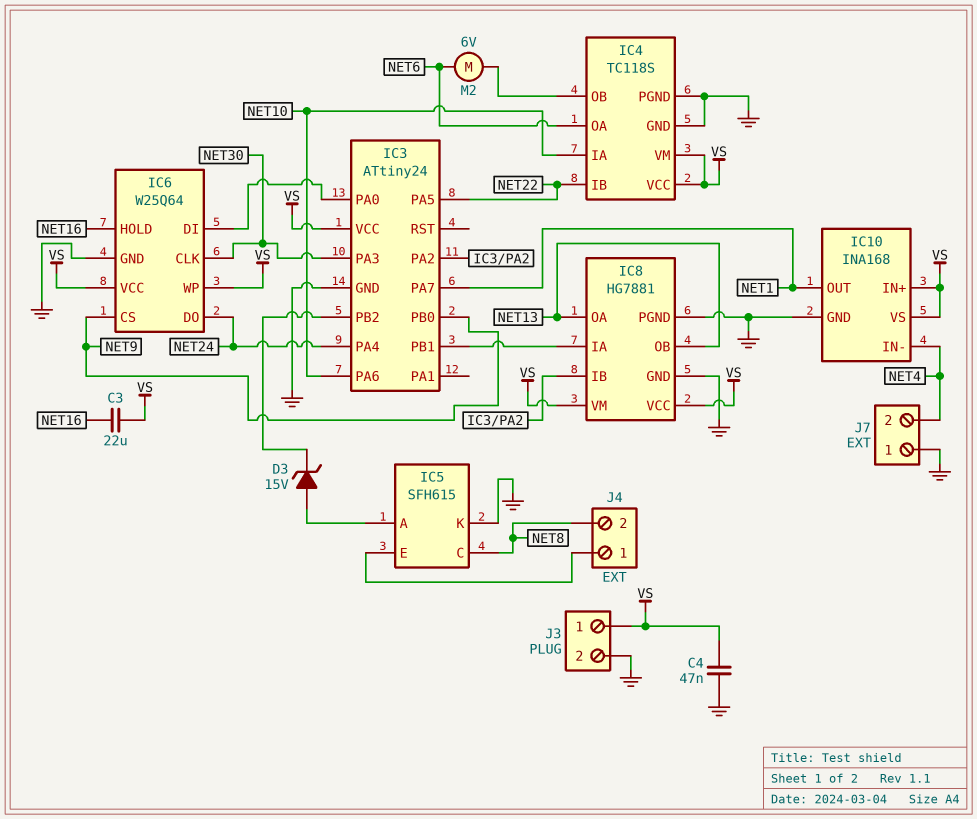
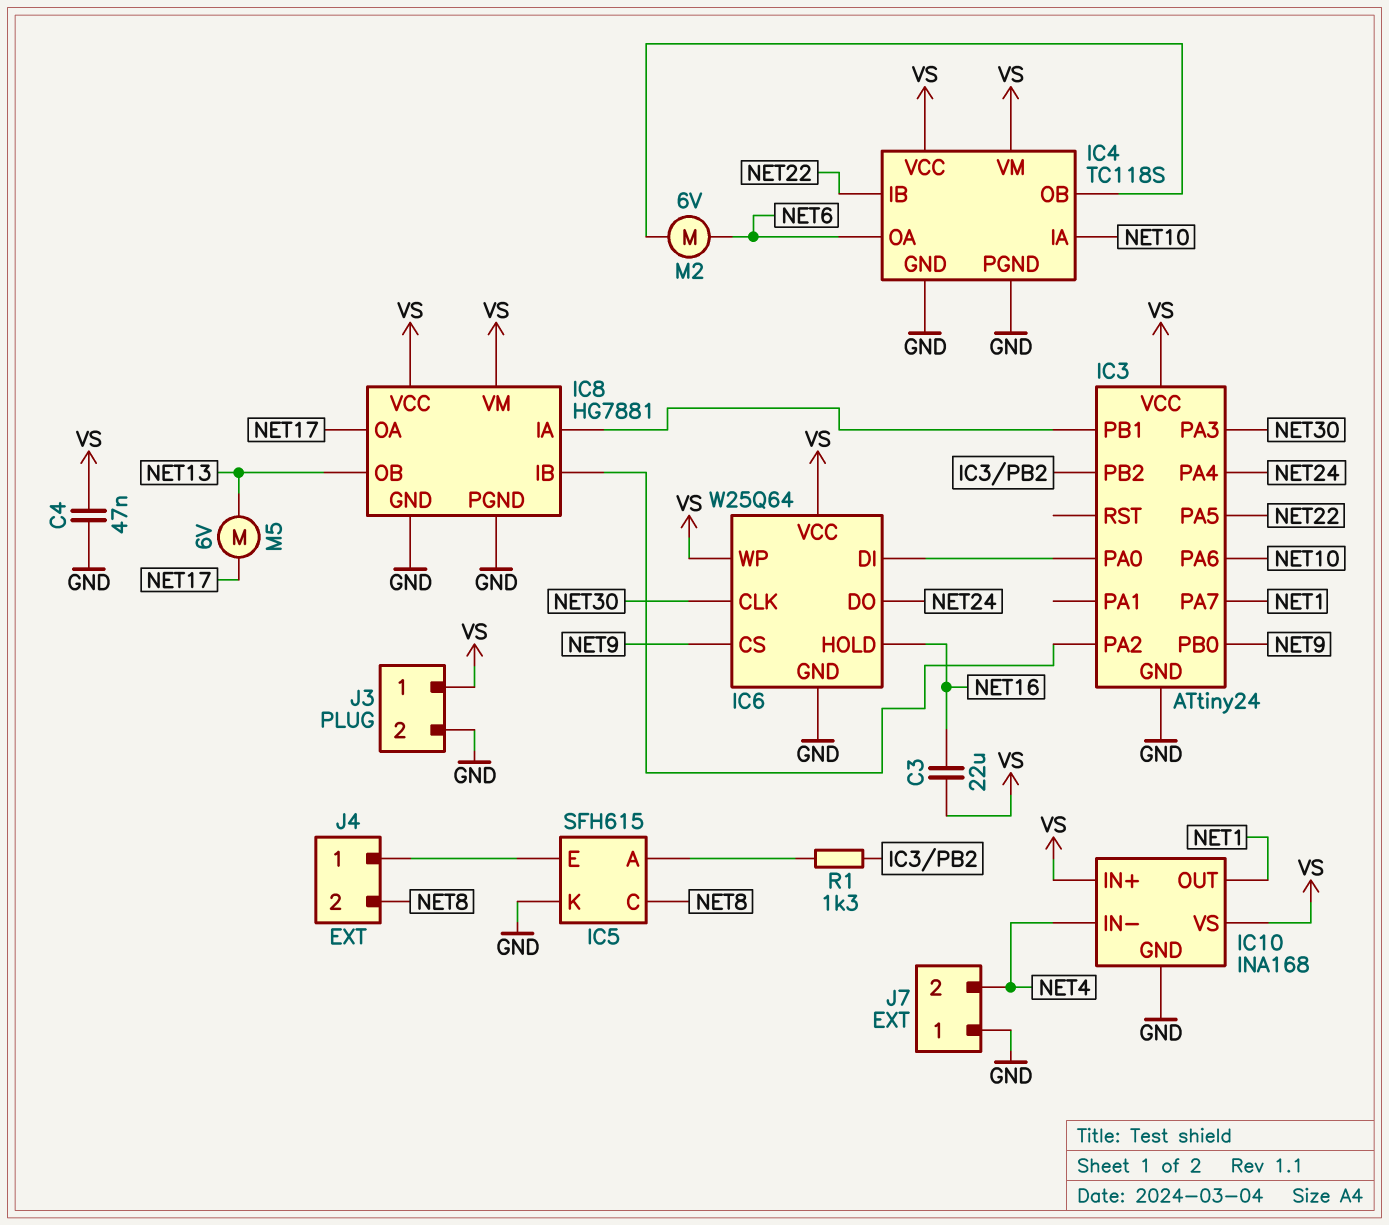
D3: zener 15V (A IC5/A, K IC3/PB2) -> none
IC8 pin OA: NET13 -> NET17
M5: none -> motor 6V (NET13, NET17)
R1: none -> 1.3k (IC3/PB2, IC5/A)

